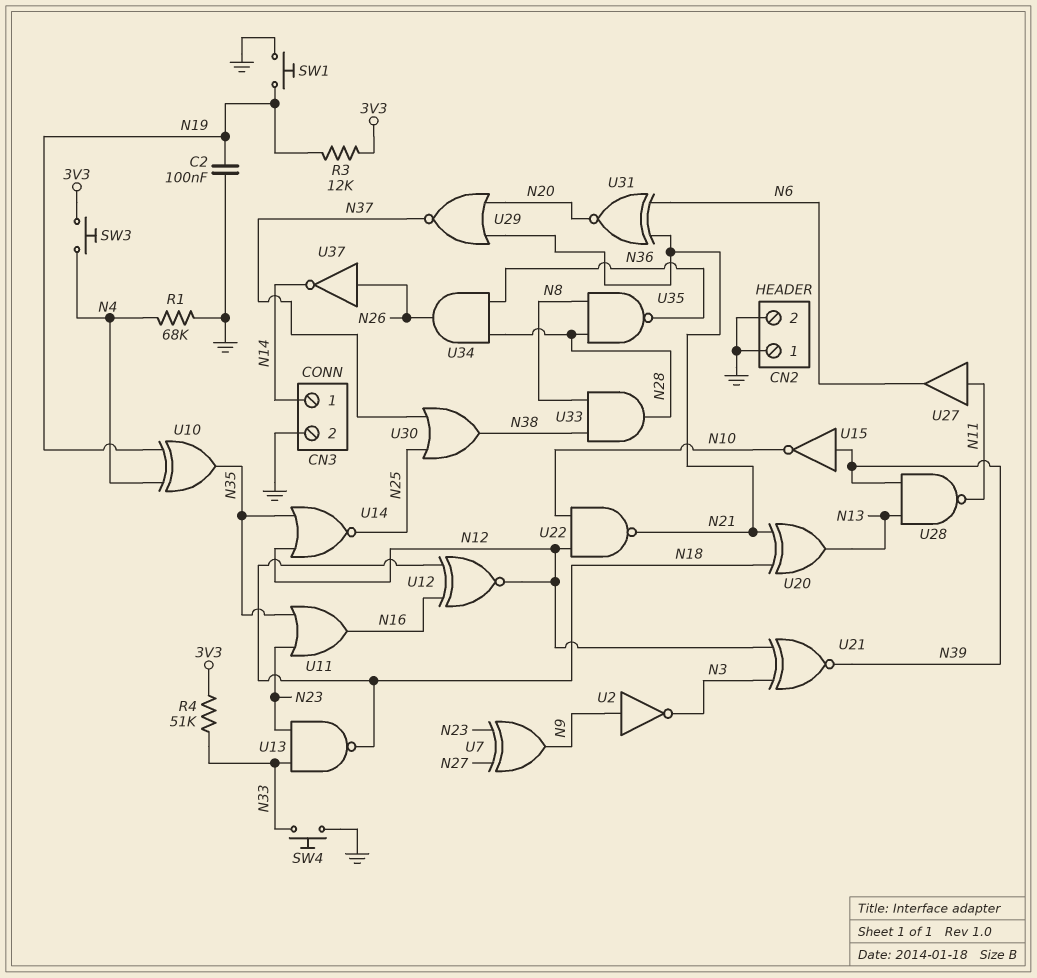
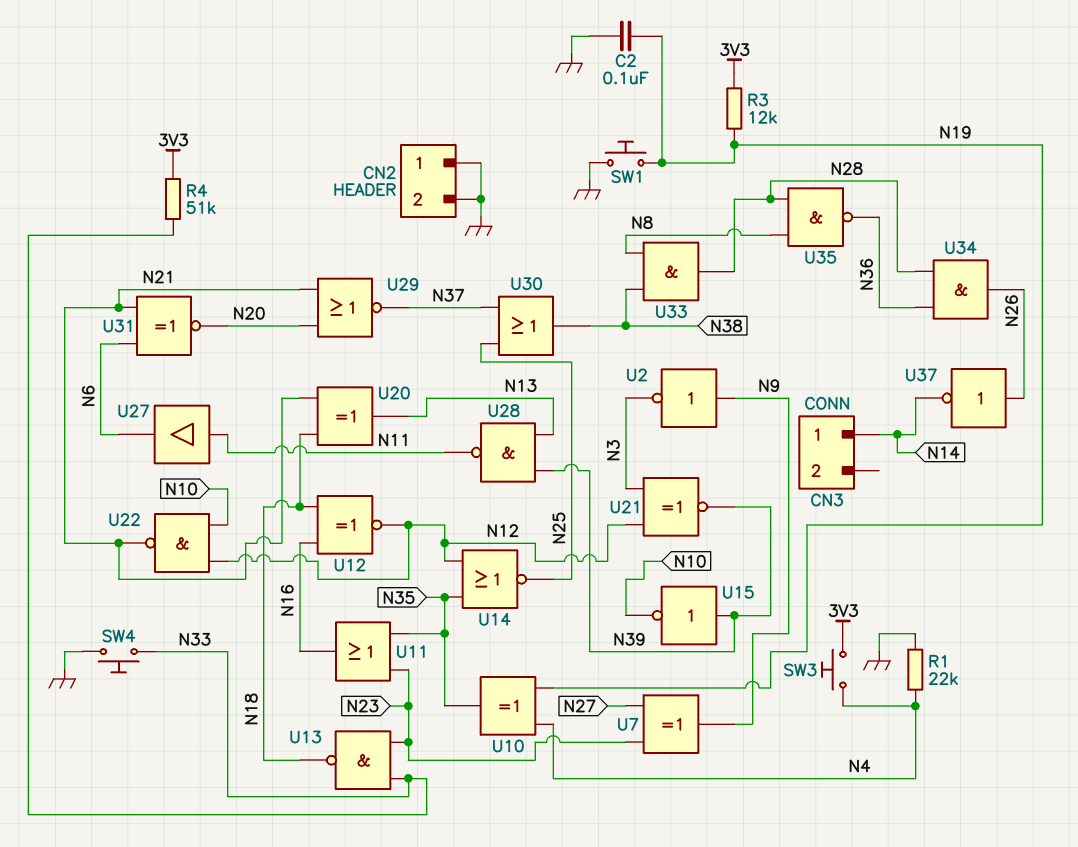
CN3 pin 2: GND -> none
R1: 68k (GND, N4) -> 22k (GND, N4)

